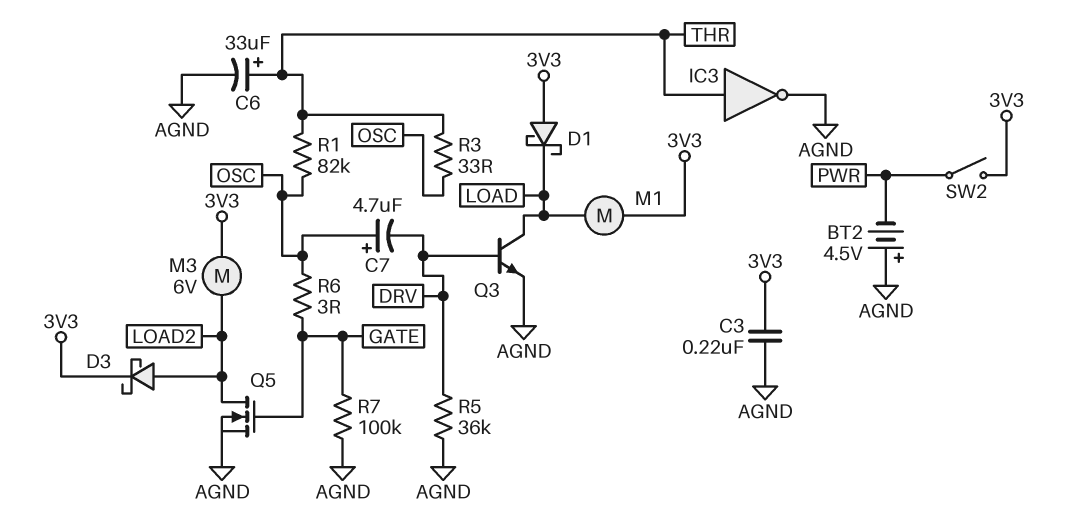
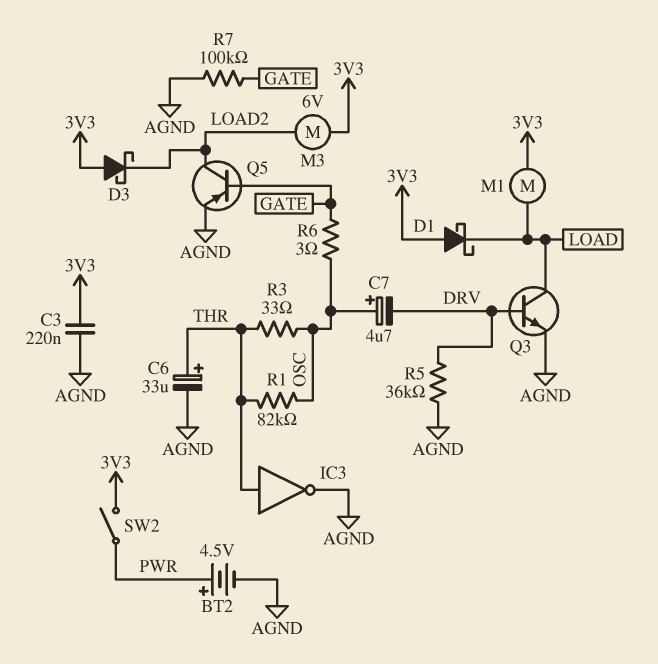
BT2: 4.5V (plus AGND, minus PWR) -> 4.5V (plus PWR, minus AGND)
D3: schottky (A LOAD2, K 3V3) -> schottky (A 3V3, K LOAD2)
Q5: NMOS (G GATE, D LOAD2, S AGND) -> PNP (B GATE, C LOAD2, E AGND)

